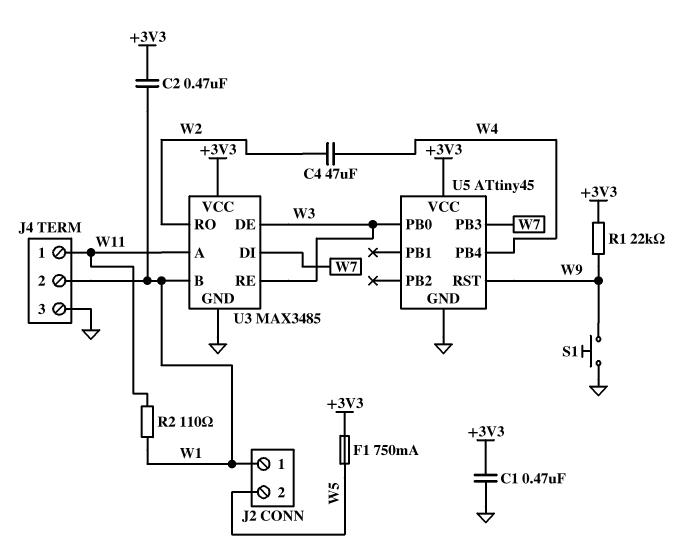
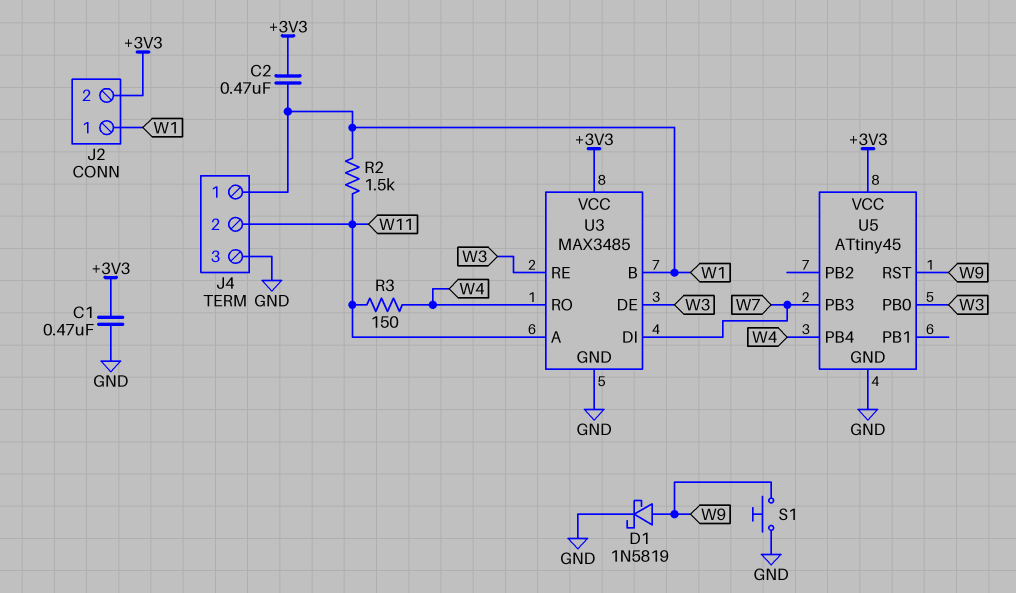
C4: 47uF (W2, W4) -> none
D1: none -> schottky 1N5819 (A W9, K GND)
F1: 750mA (+3V3, W5) -> none
J2 pin 2: W5 -> +3V3
J4 pin 1: W11 -> W1
J4 pin 2: W1 -> W11
R1: 22k (+3V3, W9) -> none
R2: 110 (W1, W11) -> 1.5k (W1, W11)
R3: none -> 150 (W4, W11)
U3 pin RO: W2 -> W4

